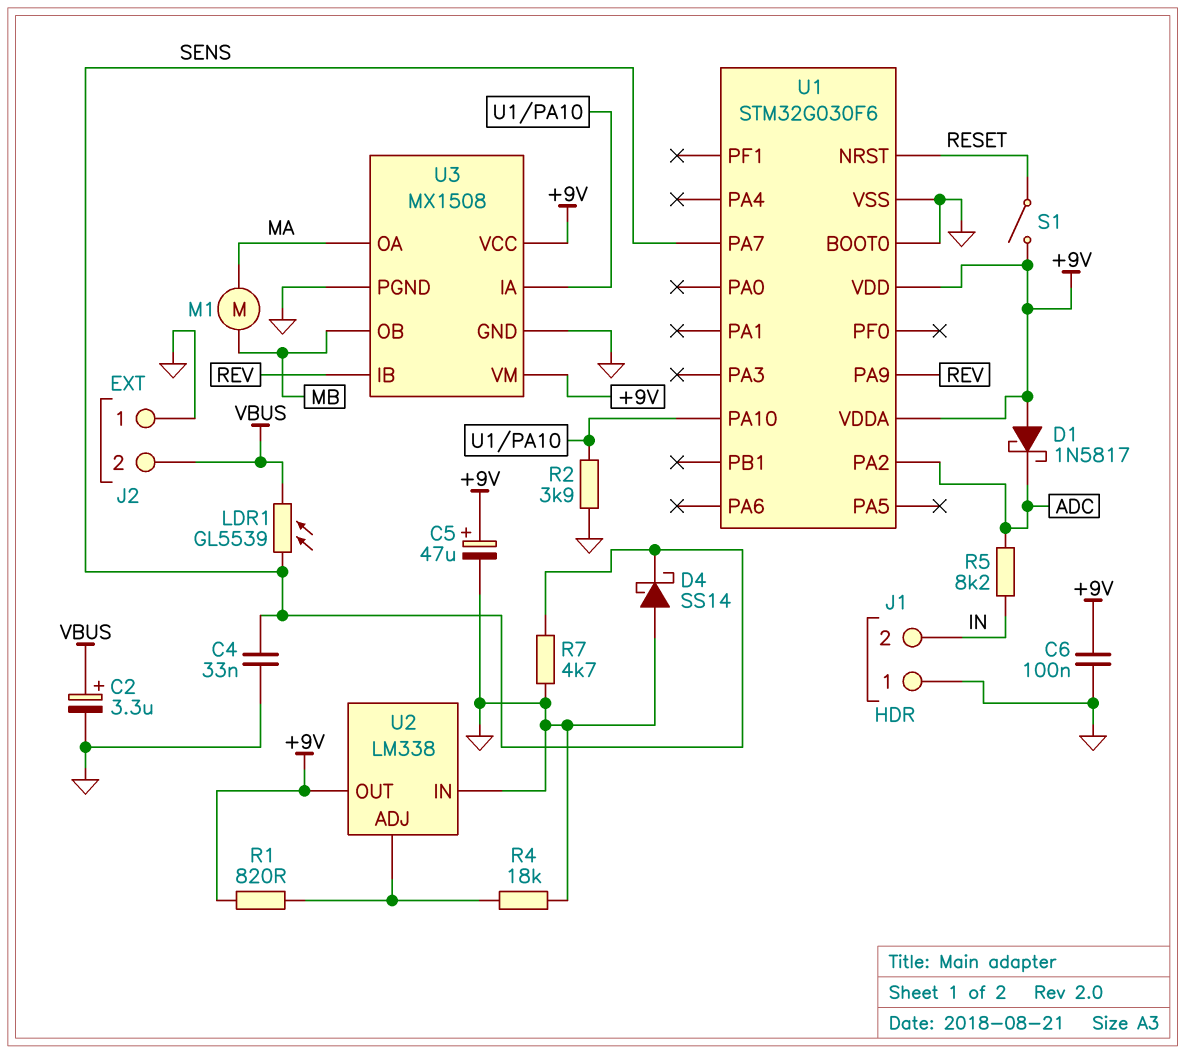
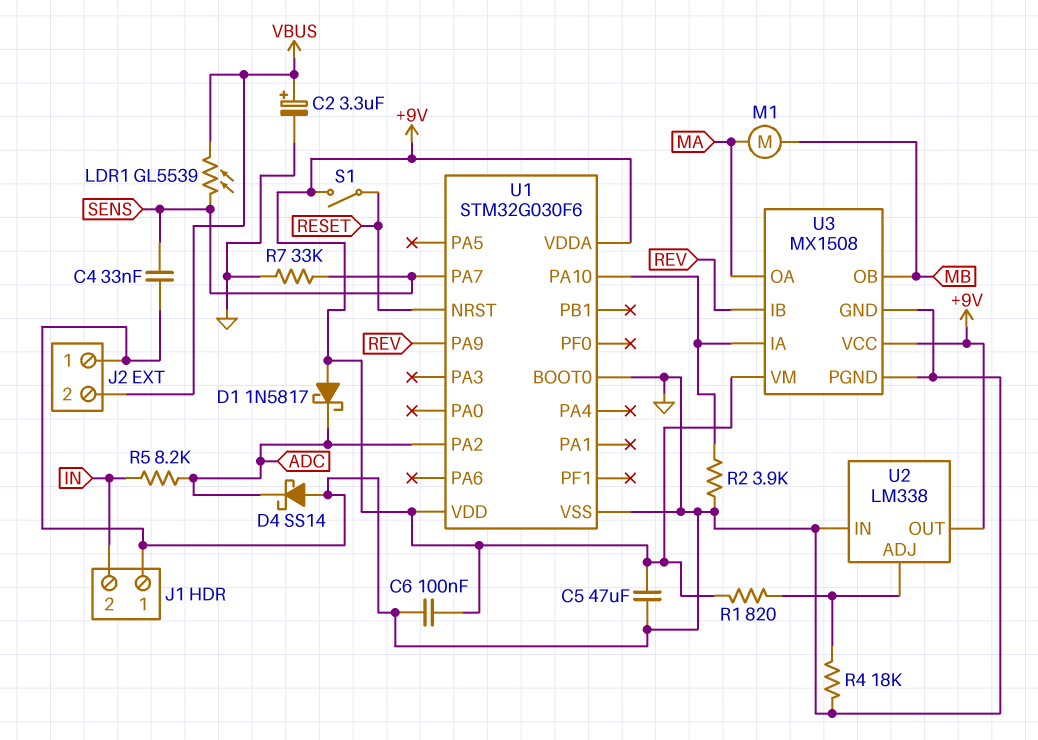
C5: 47uF (plus +9V, minus GND) -> 47uF (+9V, GND)
D4: schottky SS14 (A GND, K SENS) -> schottky SS14 (A GND, K ADC)
R7: 4.7k (GND, SENS) -> 33k (GND, SENS)

